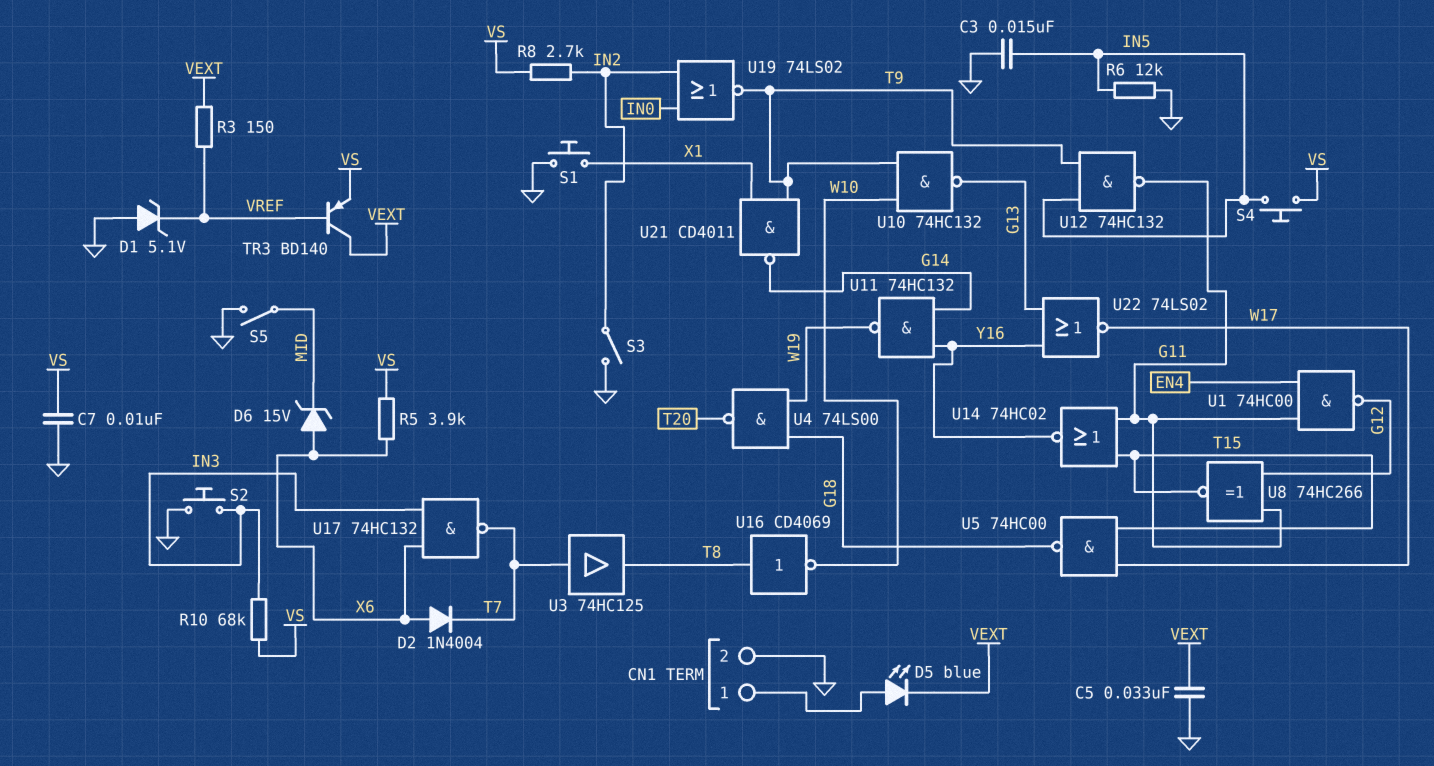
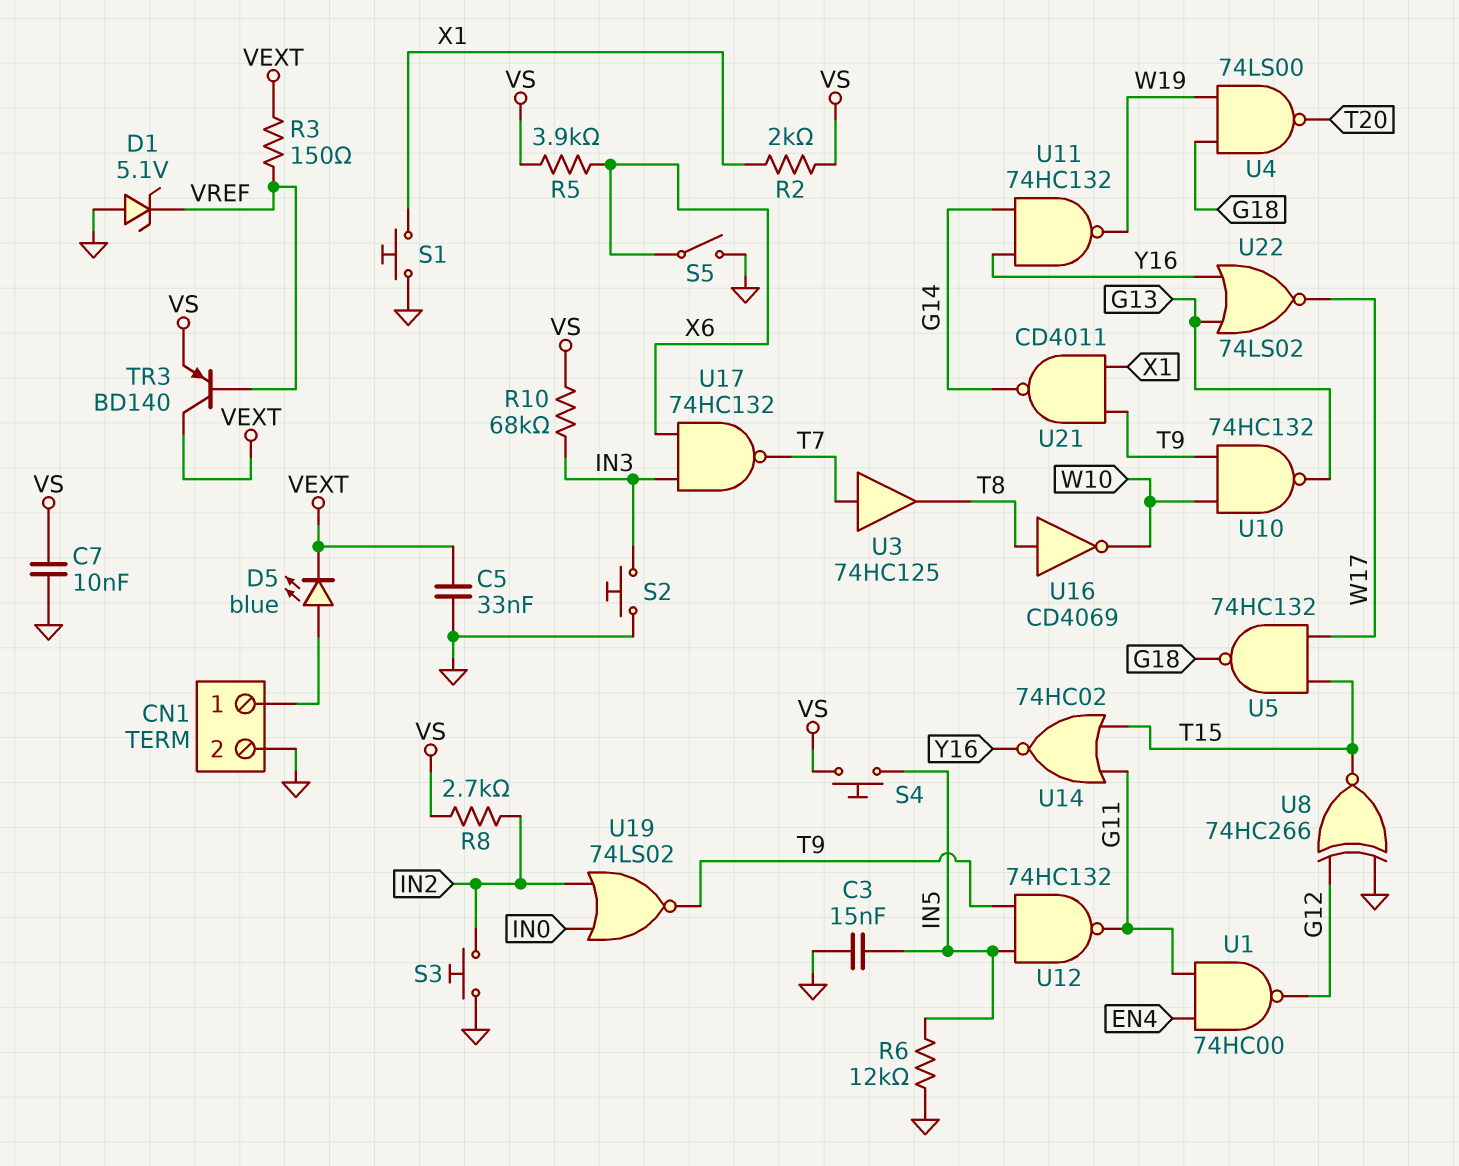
D2: diode 1N4004 (A X6, K T7) -> none
D6: zener 15V (A X6, K MID) -> none
R2: none -> 2k (VS, X1)
S3: switch (GND, IN2) -> button (GND, IN2)
S5: switch (GND, MID) -> switch (GND, X6)
U5: NAND 74HC00 (in T15, in W17, out G18) -> NAND 74HC132 (in T15, in W17, out G18)
U8: XNOR 74HC266 (in G11, in G12, out T15) -> XNOR 74HC266 (in G12, in GND, out T15)

